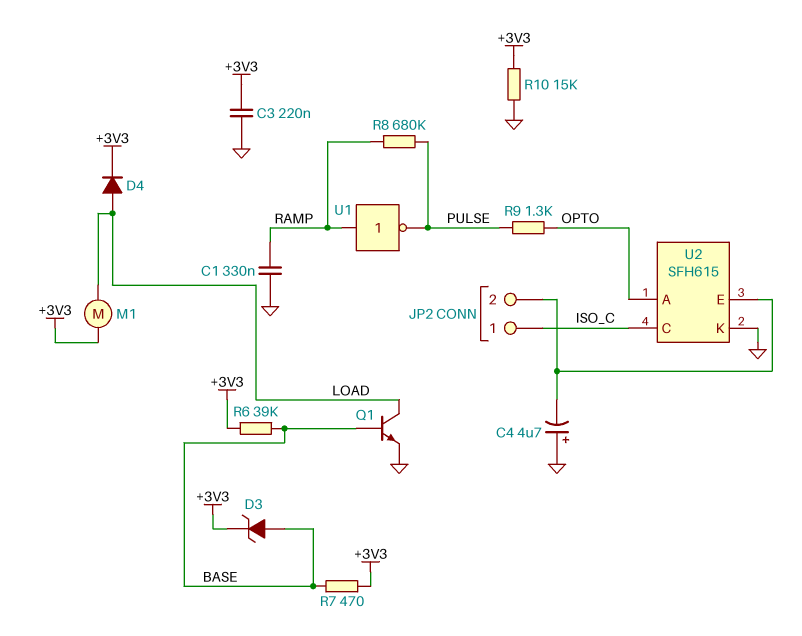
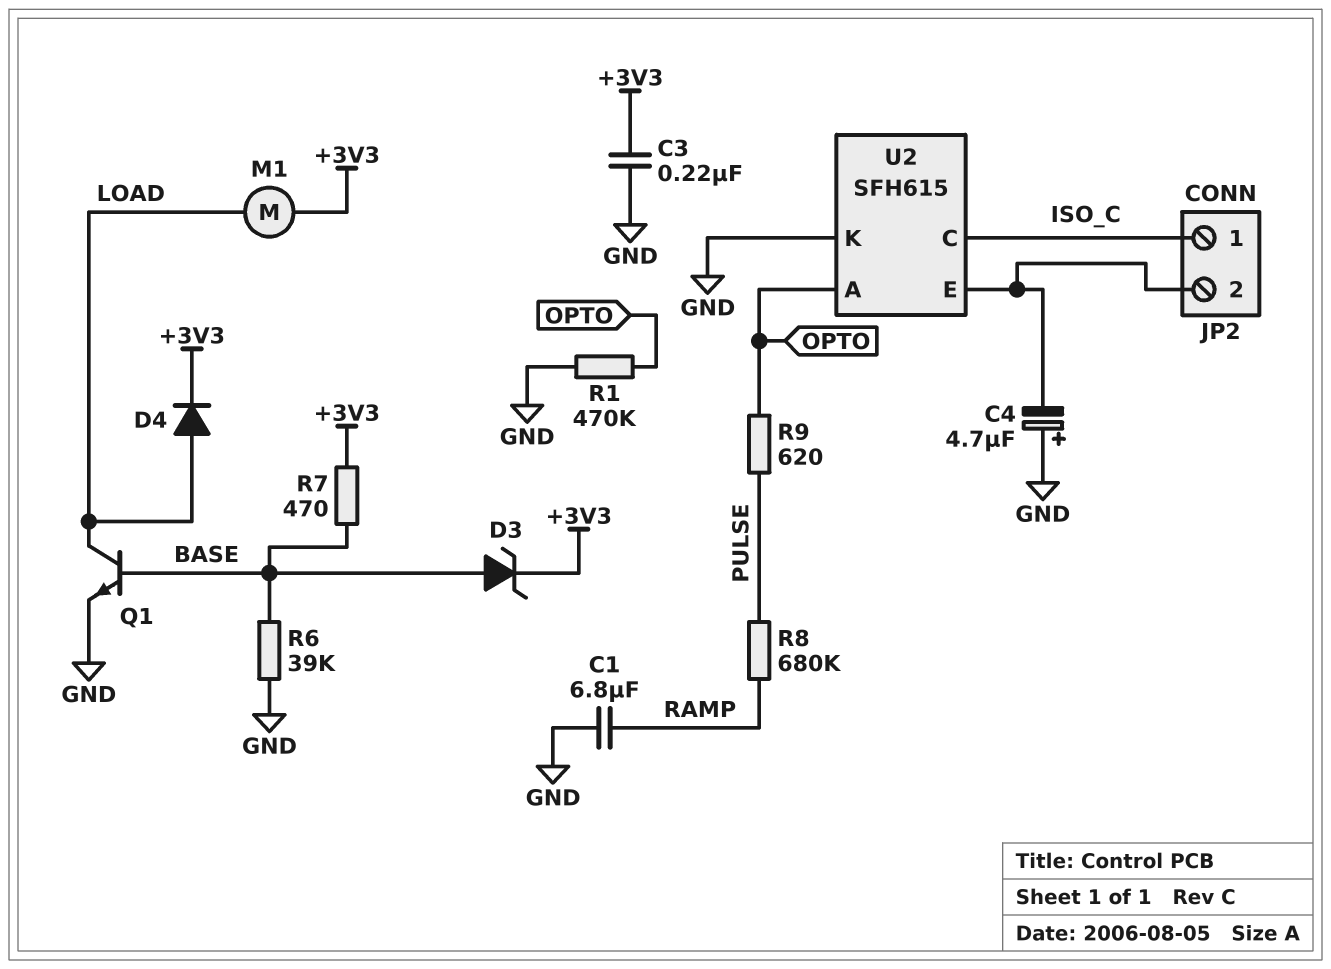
C1: 330nF (GND, RAMP) -> 6.8uF (GND, RAMP)
R1: none -> 470k (GND, OPTO)
R6: 39k (+3V3, BASE) -> 39k (BASE, GND)
R9: 1.3k (OPTO, PULSE) -> 620 (OPTO, PULSE)
R10: 15k (+3V3, GND) -> none
U1: NOT (in RAMP, out PULSE) -> none

